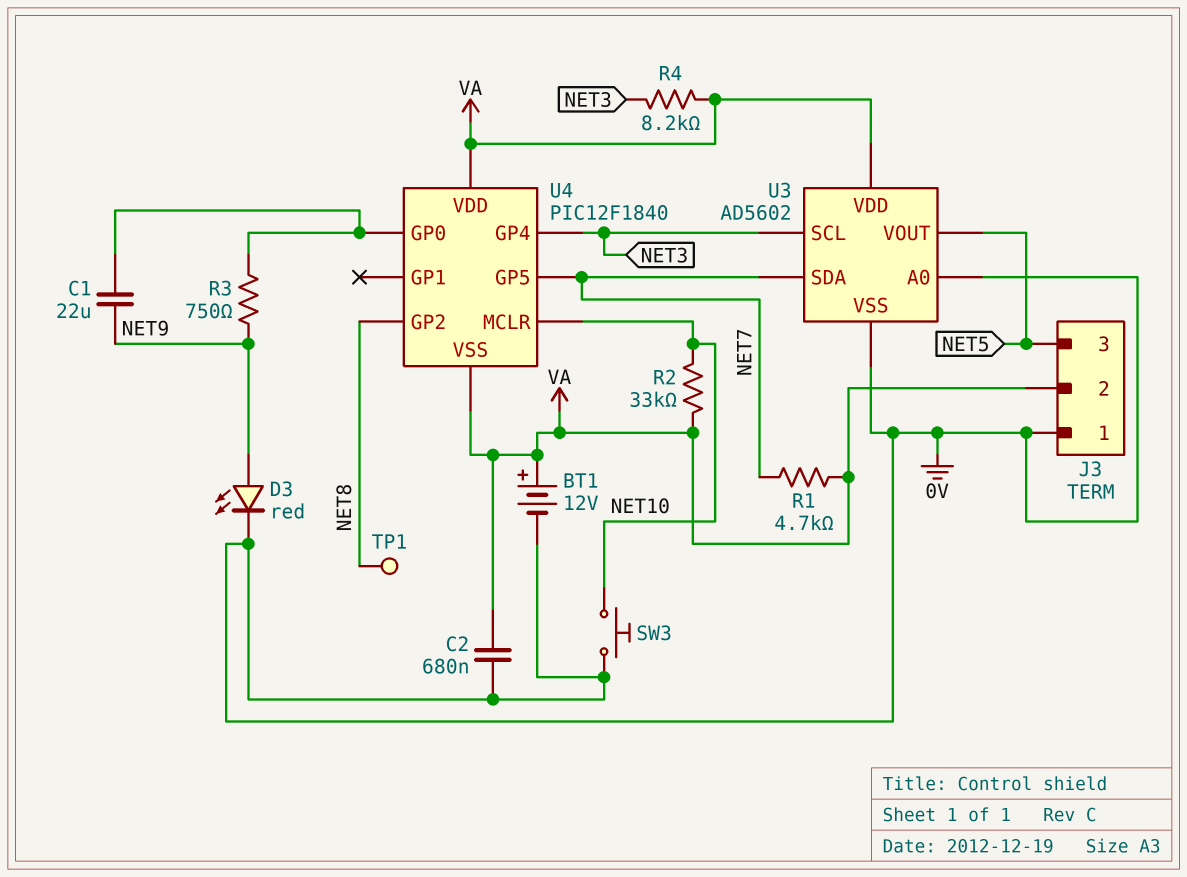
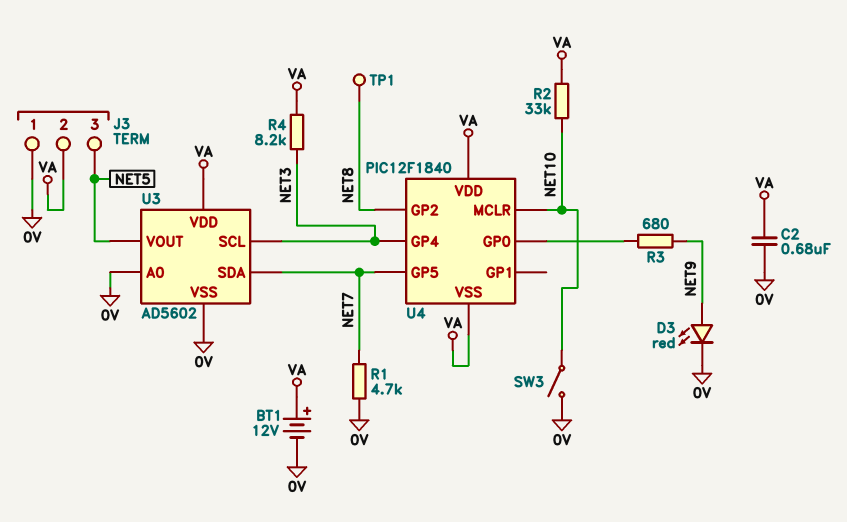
C1: 22uF (NET9, U4/GP0) -> none
R1: 4.7k (NET7, VA) -> 4.7k (0V, NET7)
R3: 750 (NET9, U4/GP0) -> 680 (NET9, U4/GP0)
SW3: button (0V, NET10) -> switch (0V, NET10)

